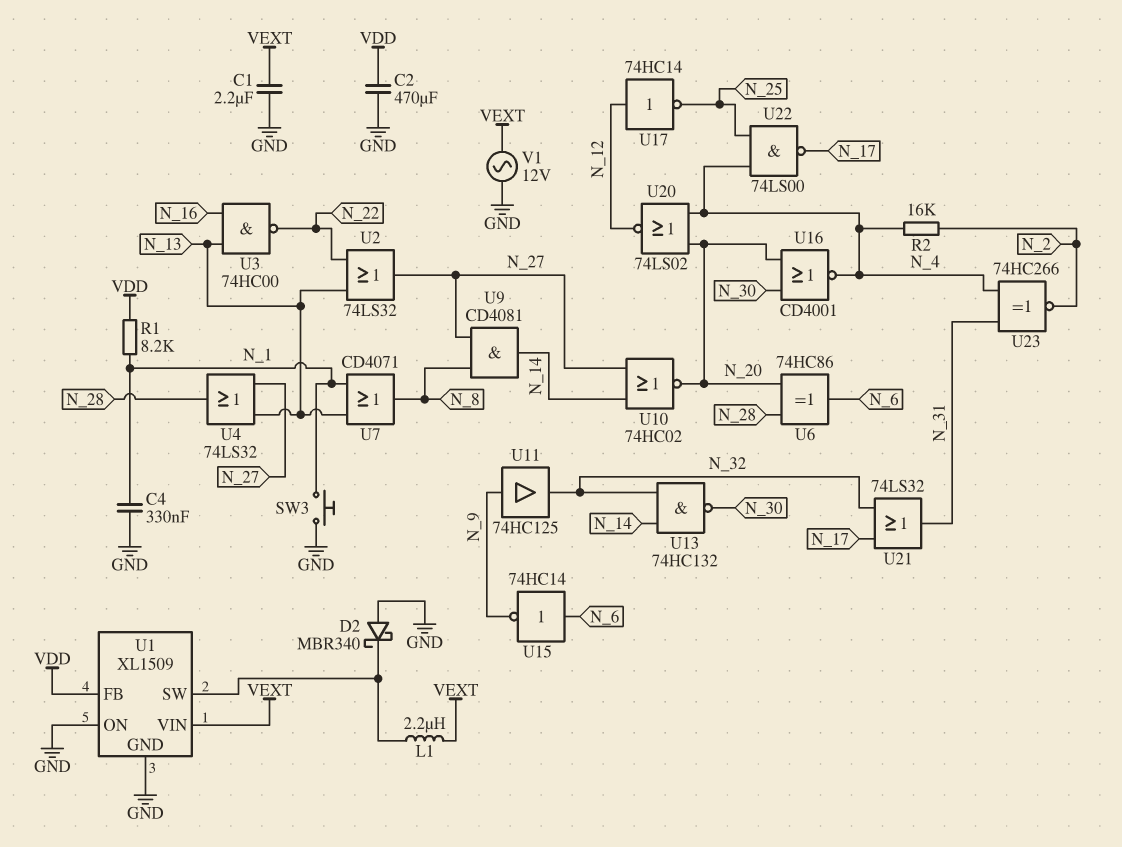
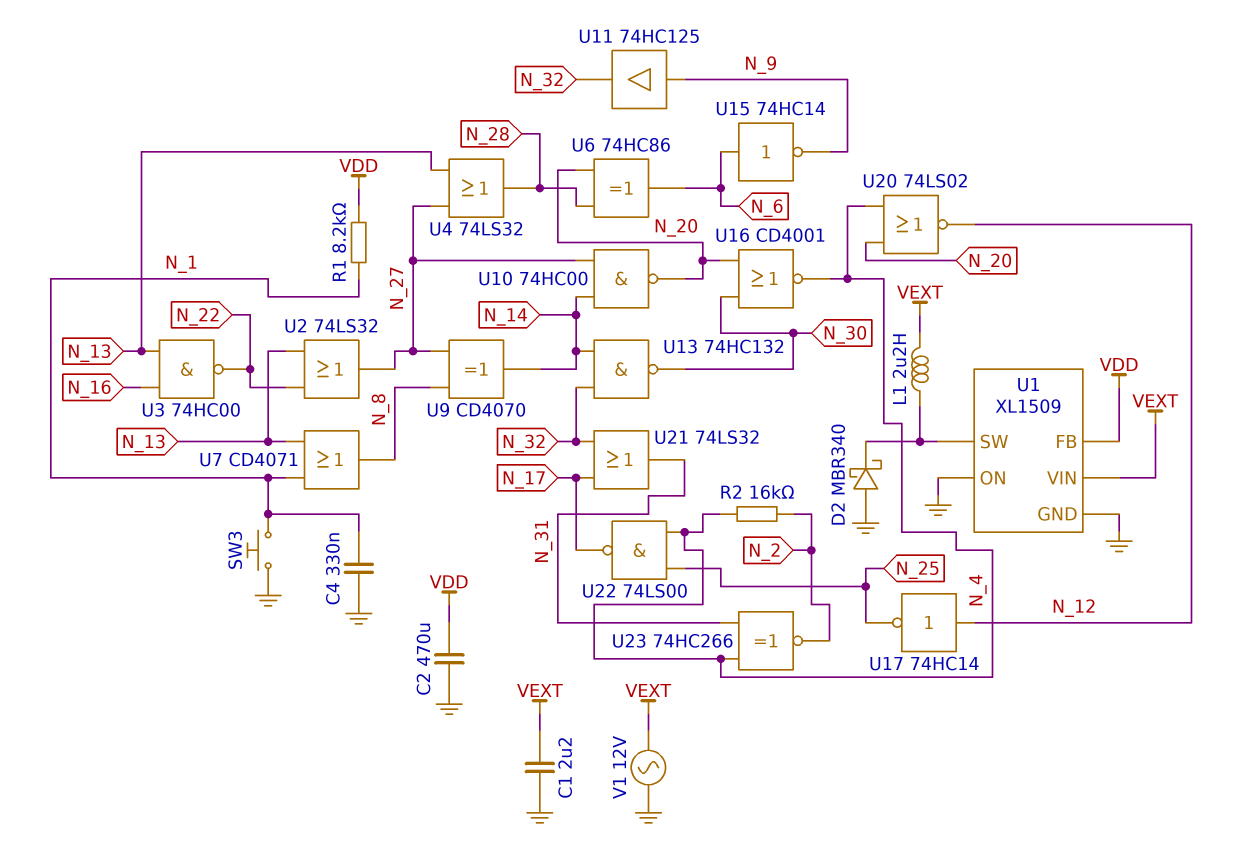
U9: AND CD4081 (in N_8, in N_27, out N_14) -> XOR CD4070 (in N_8, in N_27, out N_14)
U10: NOR 74HC02 (in N_14, in N_27, out N_20) -> NAND 74HC00 (in N_14, in N_27, out N_20)

